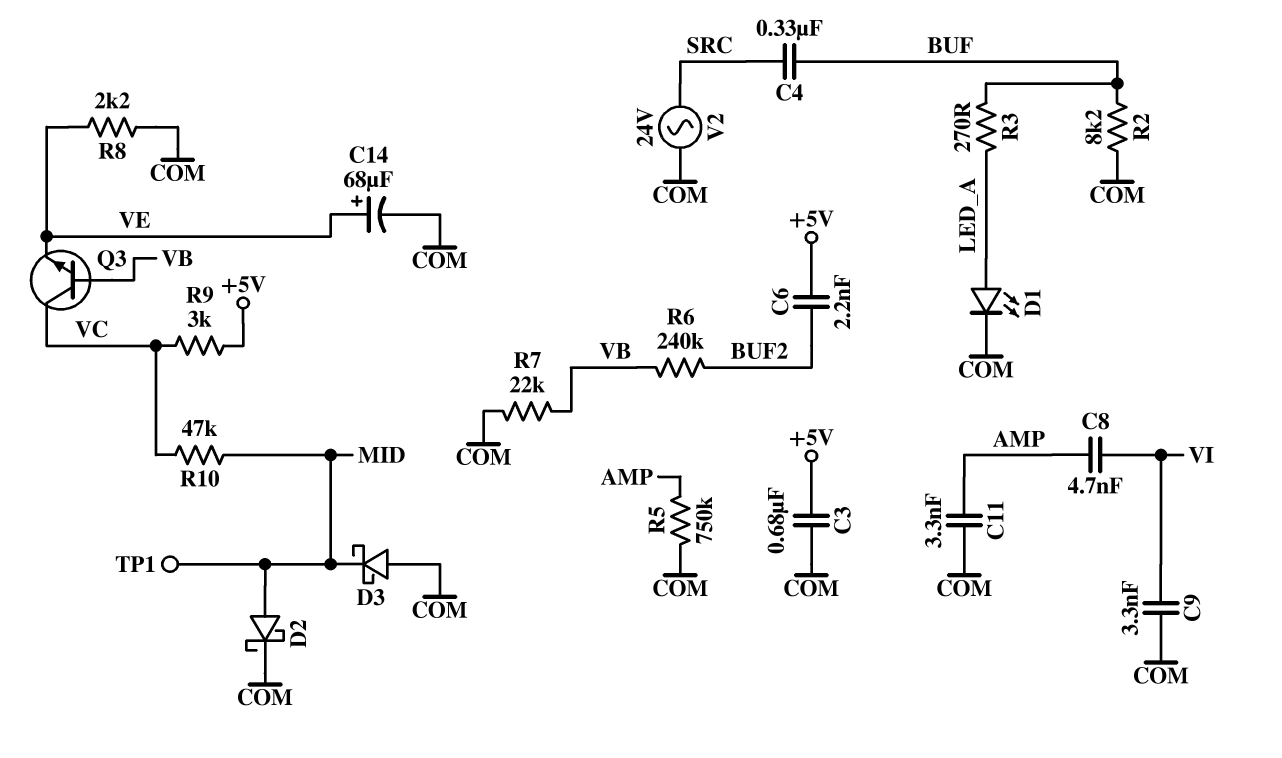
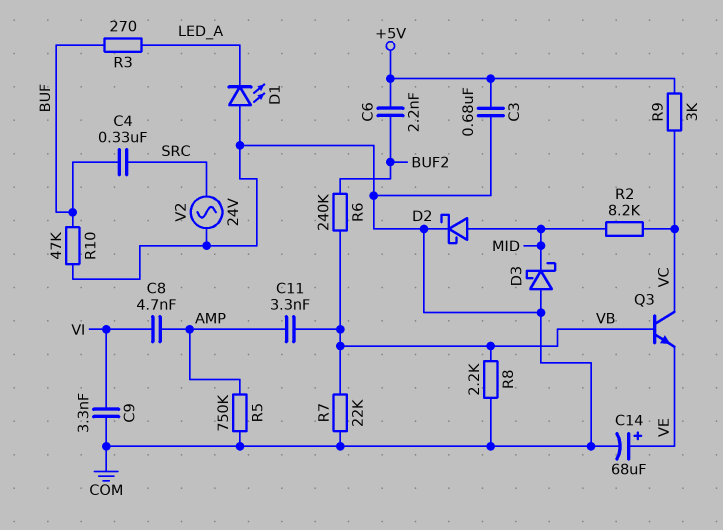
C11: 3.3nF (AMP, COM) -> 3.3nF (AMP, VB)
D1: LED (A LED_A, K COM) -> LED (A COM, K LED_A)
R2: 8.2k (BUF, COM) -> 8.2k (MID, VC)
R8: 2.2k (COM, VE) -> 2.2k (COM, VB)
R10: 47k (MID, VC) -> 47k (BUF, COM)
TP1: test point (MID) -> none

